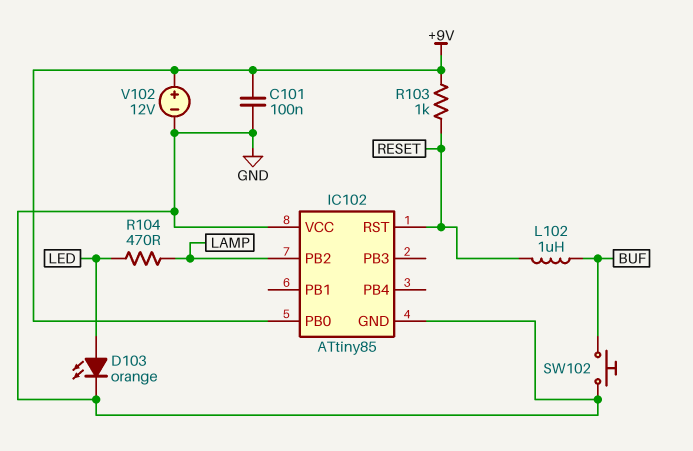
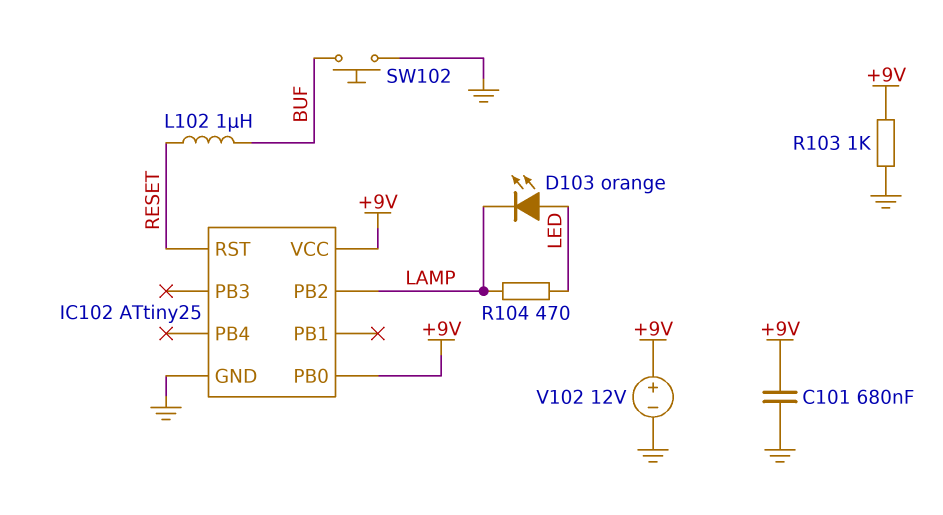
C101: 100nF (+9V, GND) -> 680nF (+9V, GND)
D103: LED orange (A LED, K GND) -> LED orange (A LED, K LAMP)
IC102: ATtiny85 -> ATtiny25
IC102 pin VCC: GND -> +9V
R103: 1k (+9V, RESET) -> 1k (+9V, GND)

